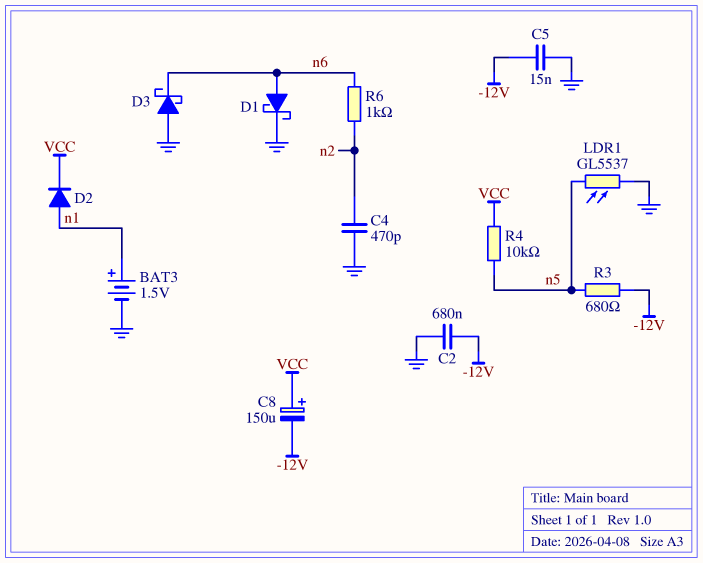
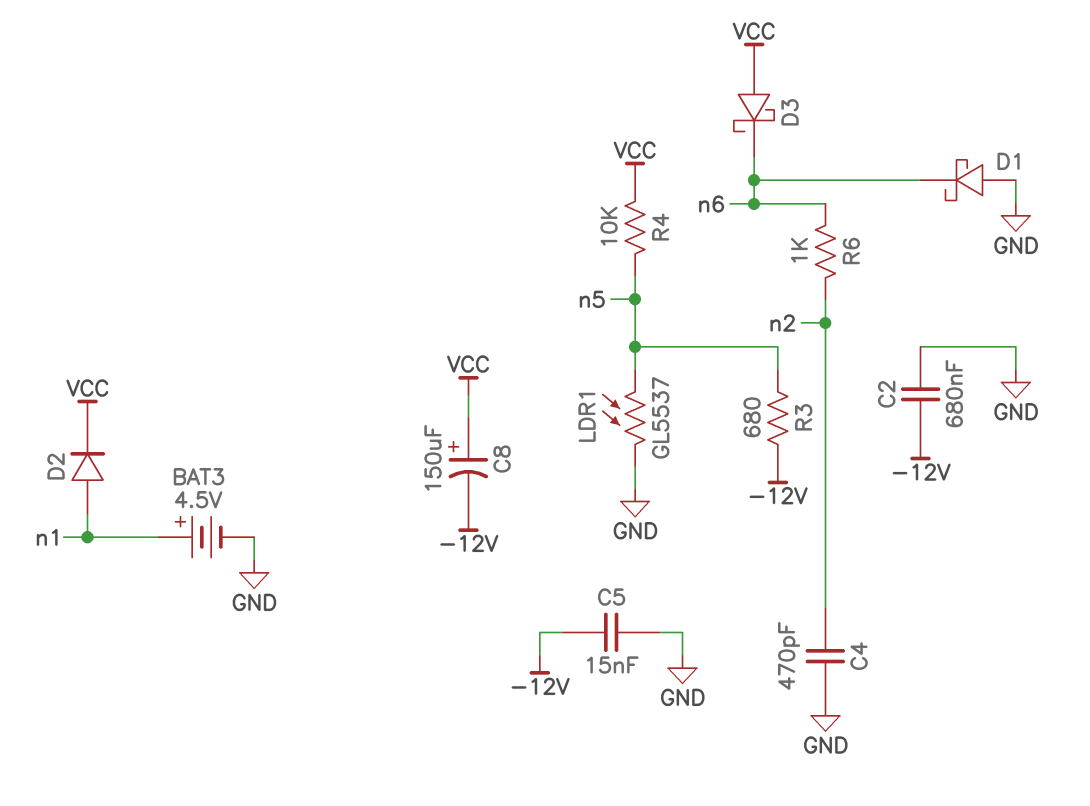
BAT3: 1.5V (plus n1, minus GND) -> 4.5V (plus n1, minus GND)
D1: schottky (A n6, K GND) -> schottky (A GND, K n6)
D3: schottky (A GND, K n6) -> schottky (A VCC, K n6)

